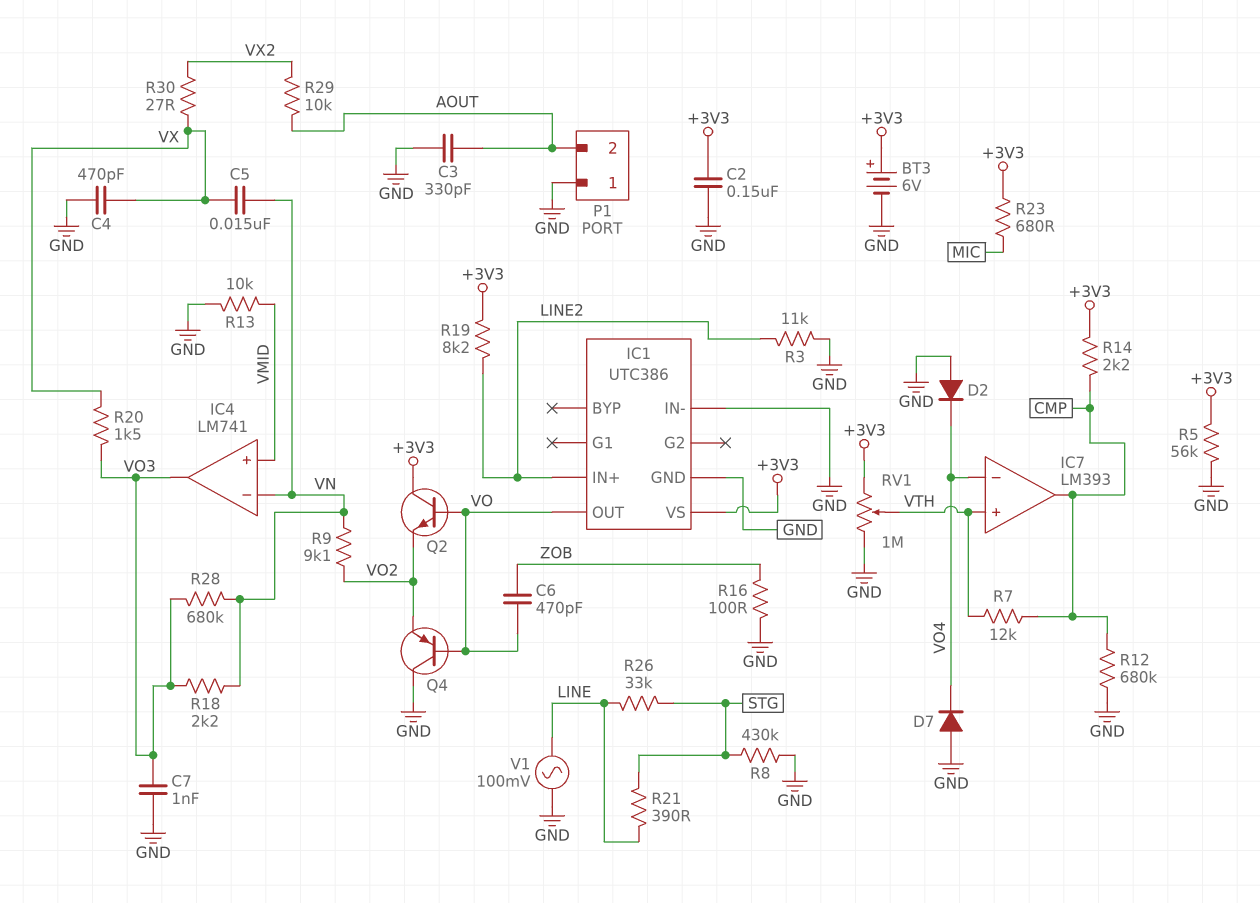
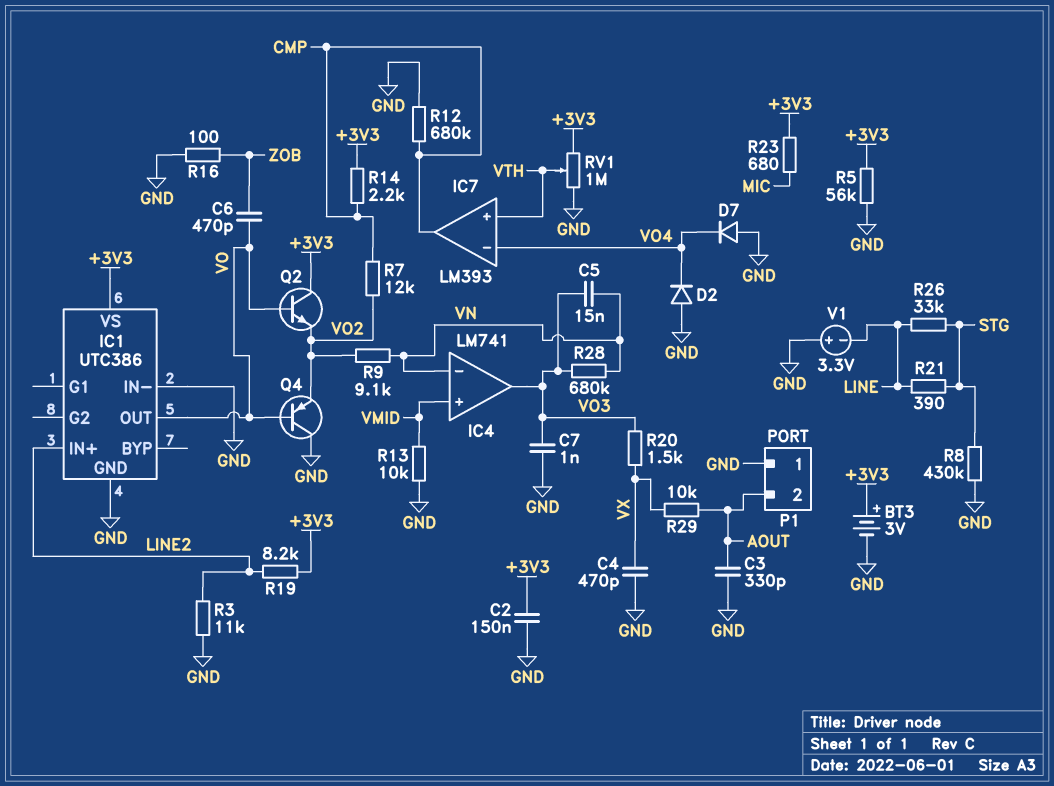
BT3: 6V (plus +3V3, minus GND) -> 3V (plus +3V3, minus GND)
C5: 15nF (VN, VX) -> 15nF (VN, VO3)
R7: 12k (CMP, VTH) -> 12k (CMP, VO2)
R18: 2.2k (VN, VO3) -> none
R29: 10k (AOUT, VX2) -> 10k (AOUT, VX)
R30: 27 (VX, VX2) -> none
V1: AC 100mV (GND, LINE) -> 3.3V (plus GND, minus LINE)

